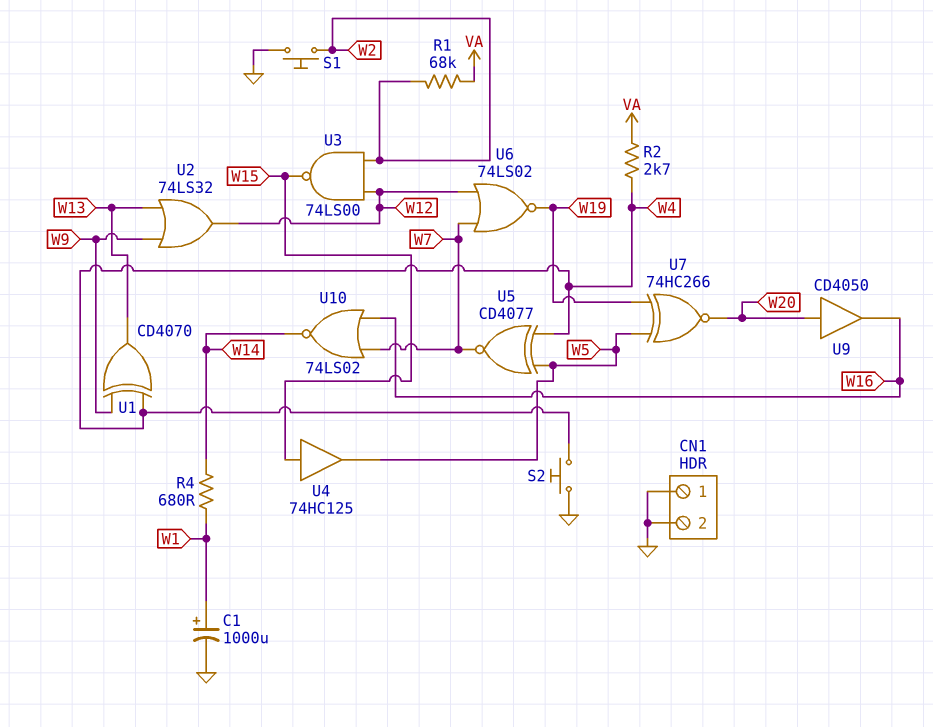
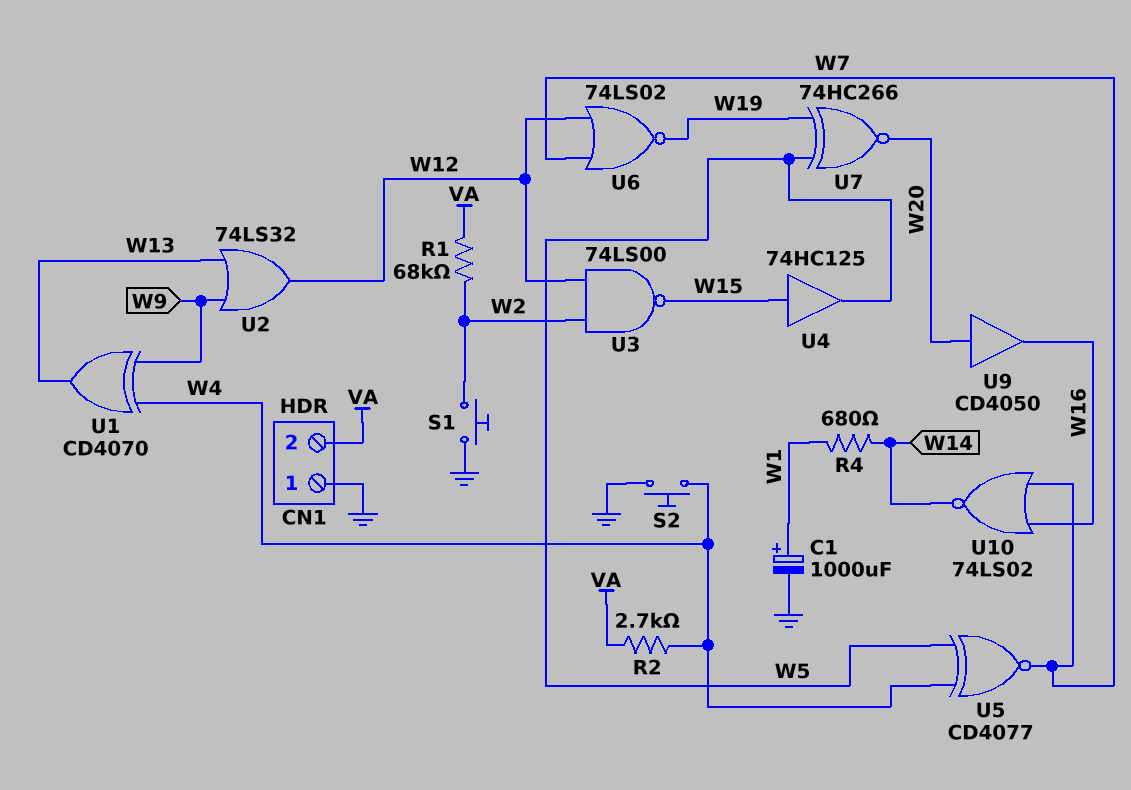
CN1 pin 2: GND -> VA

